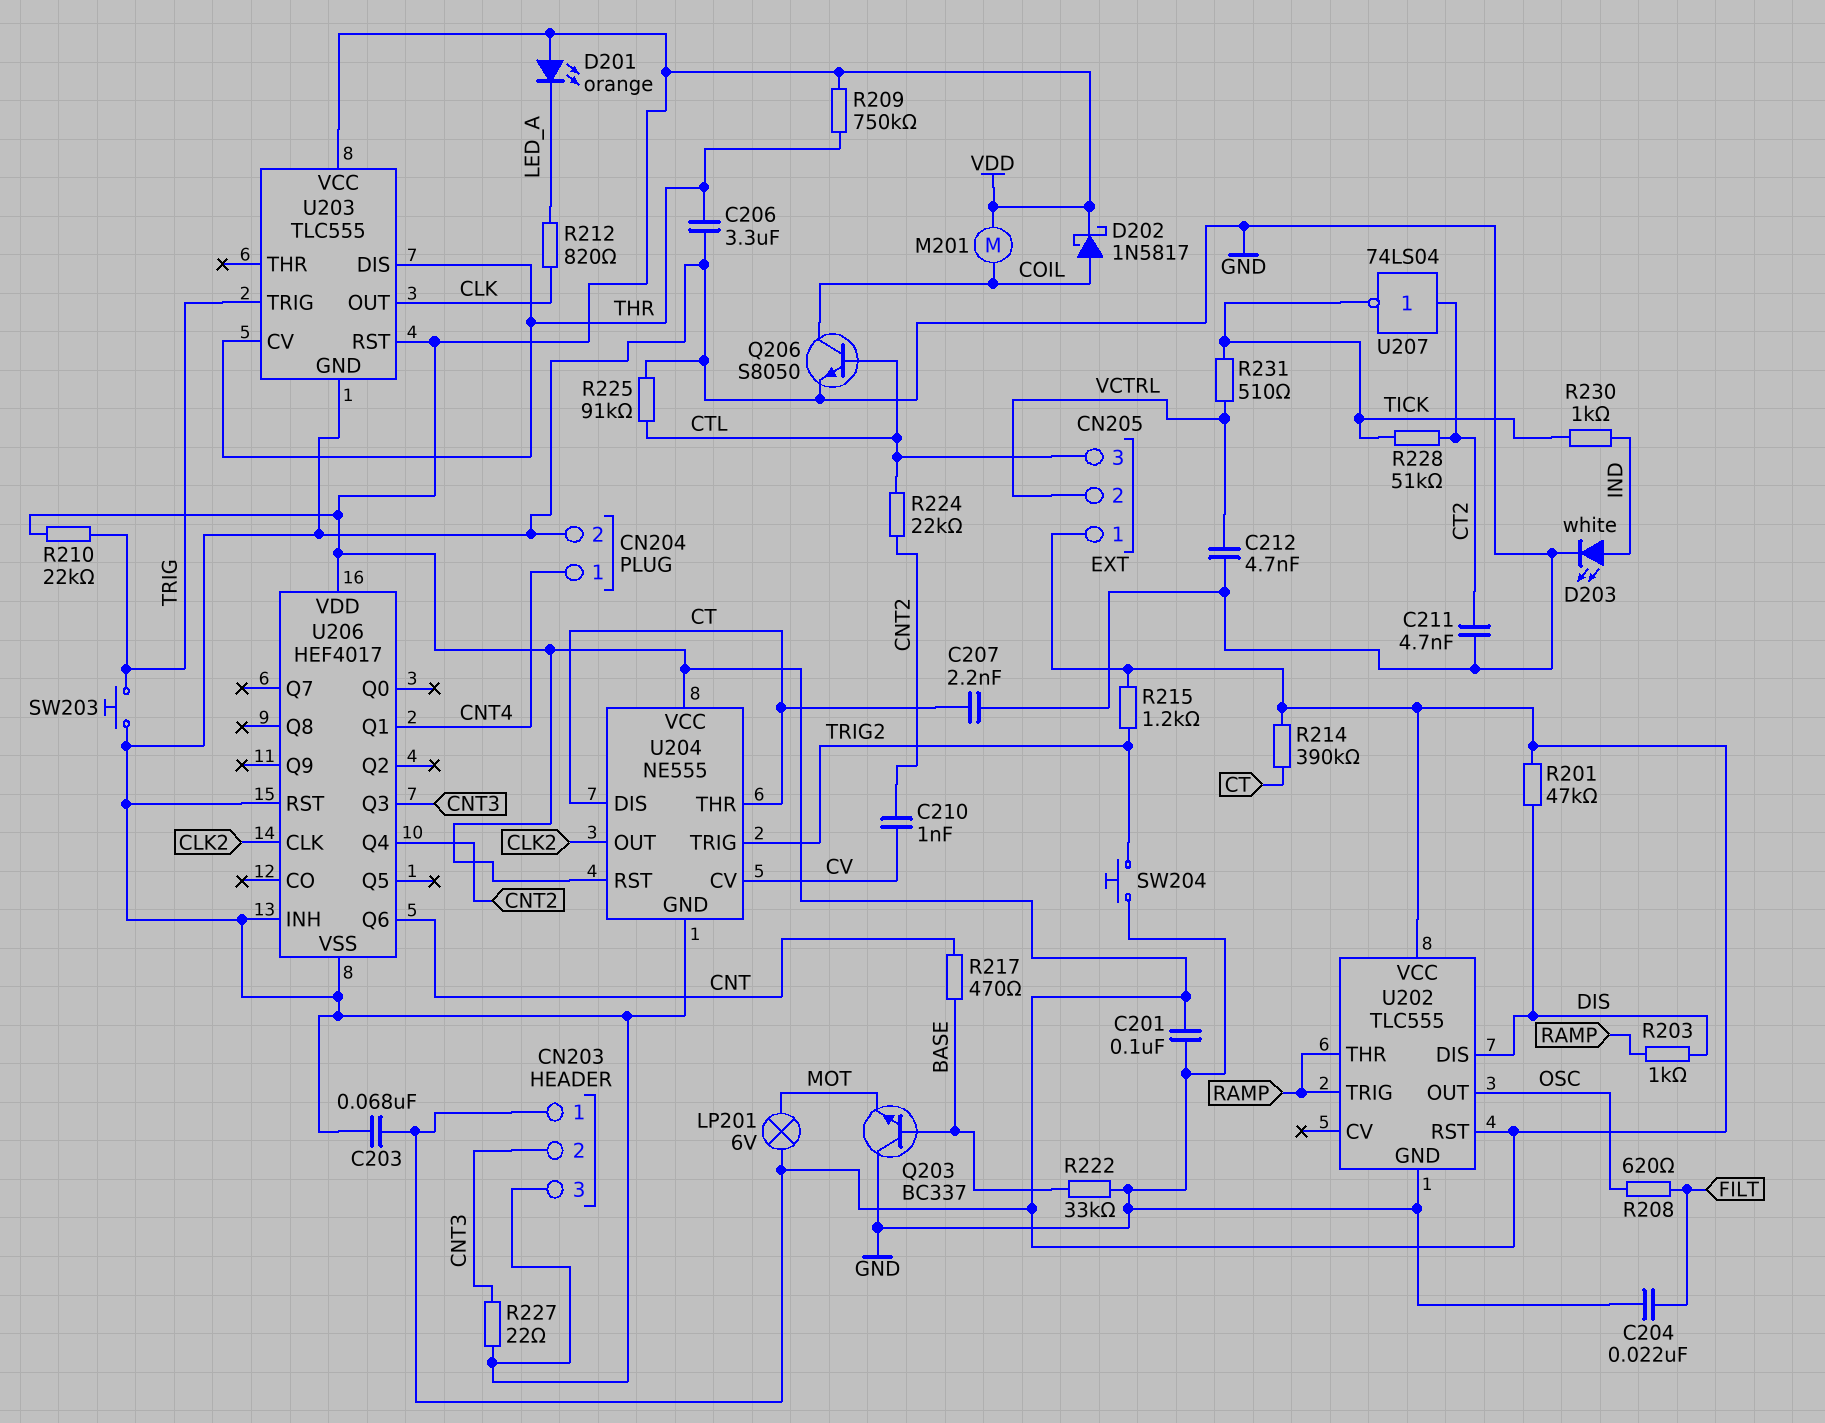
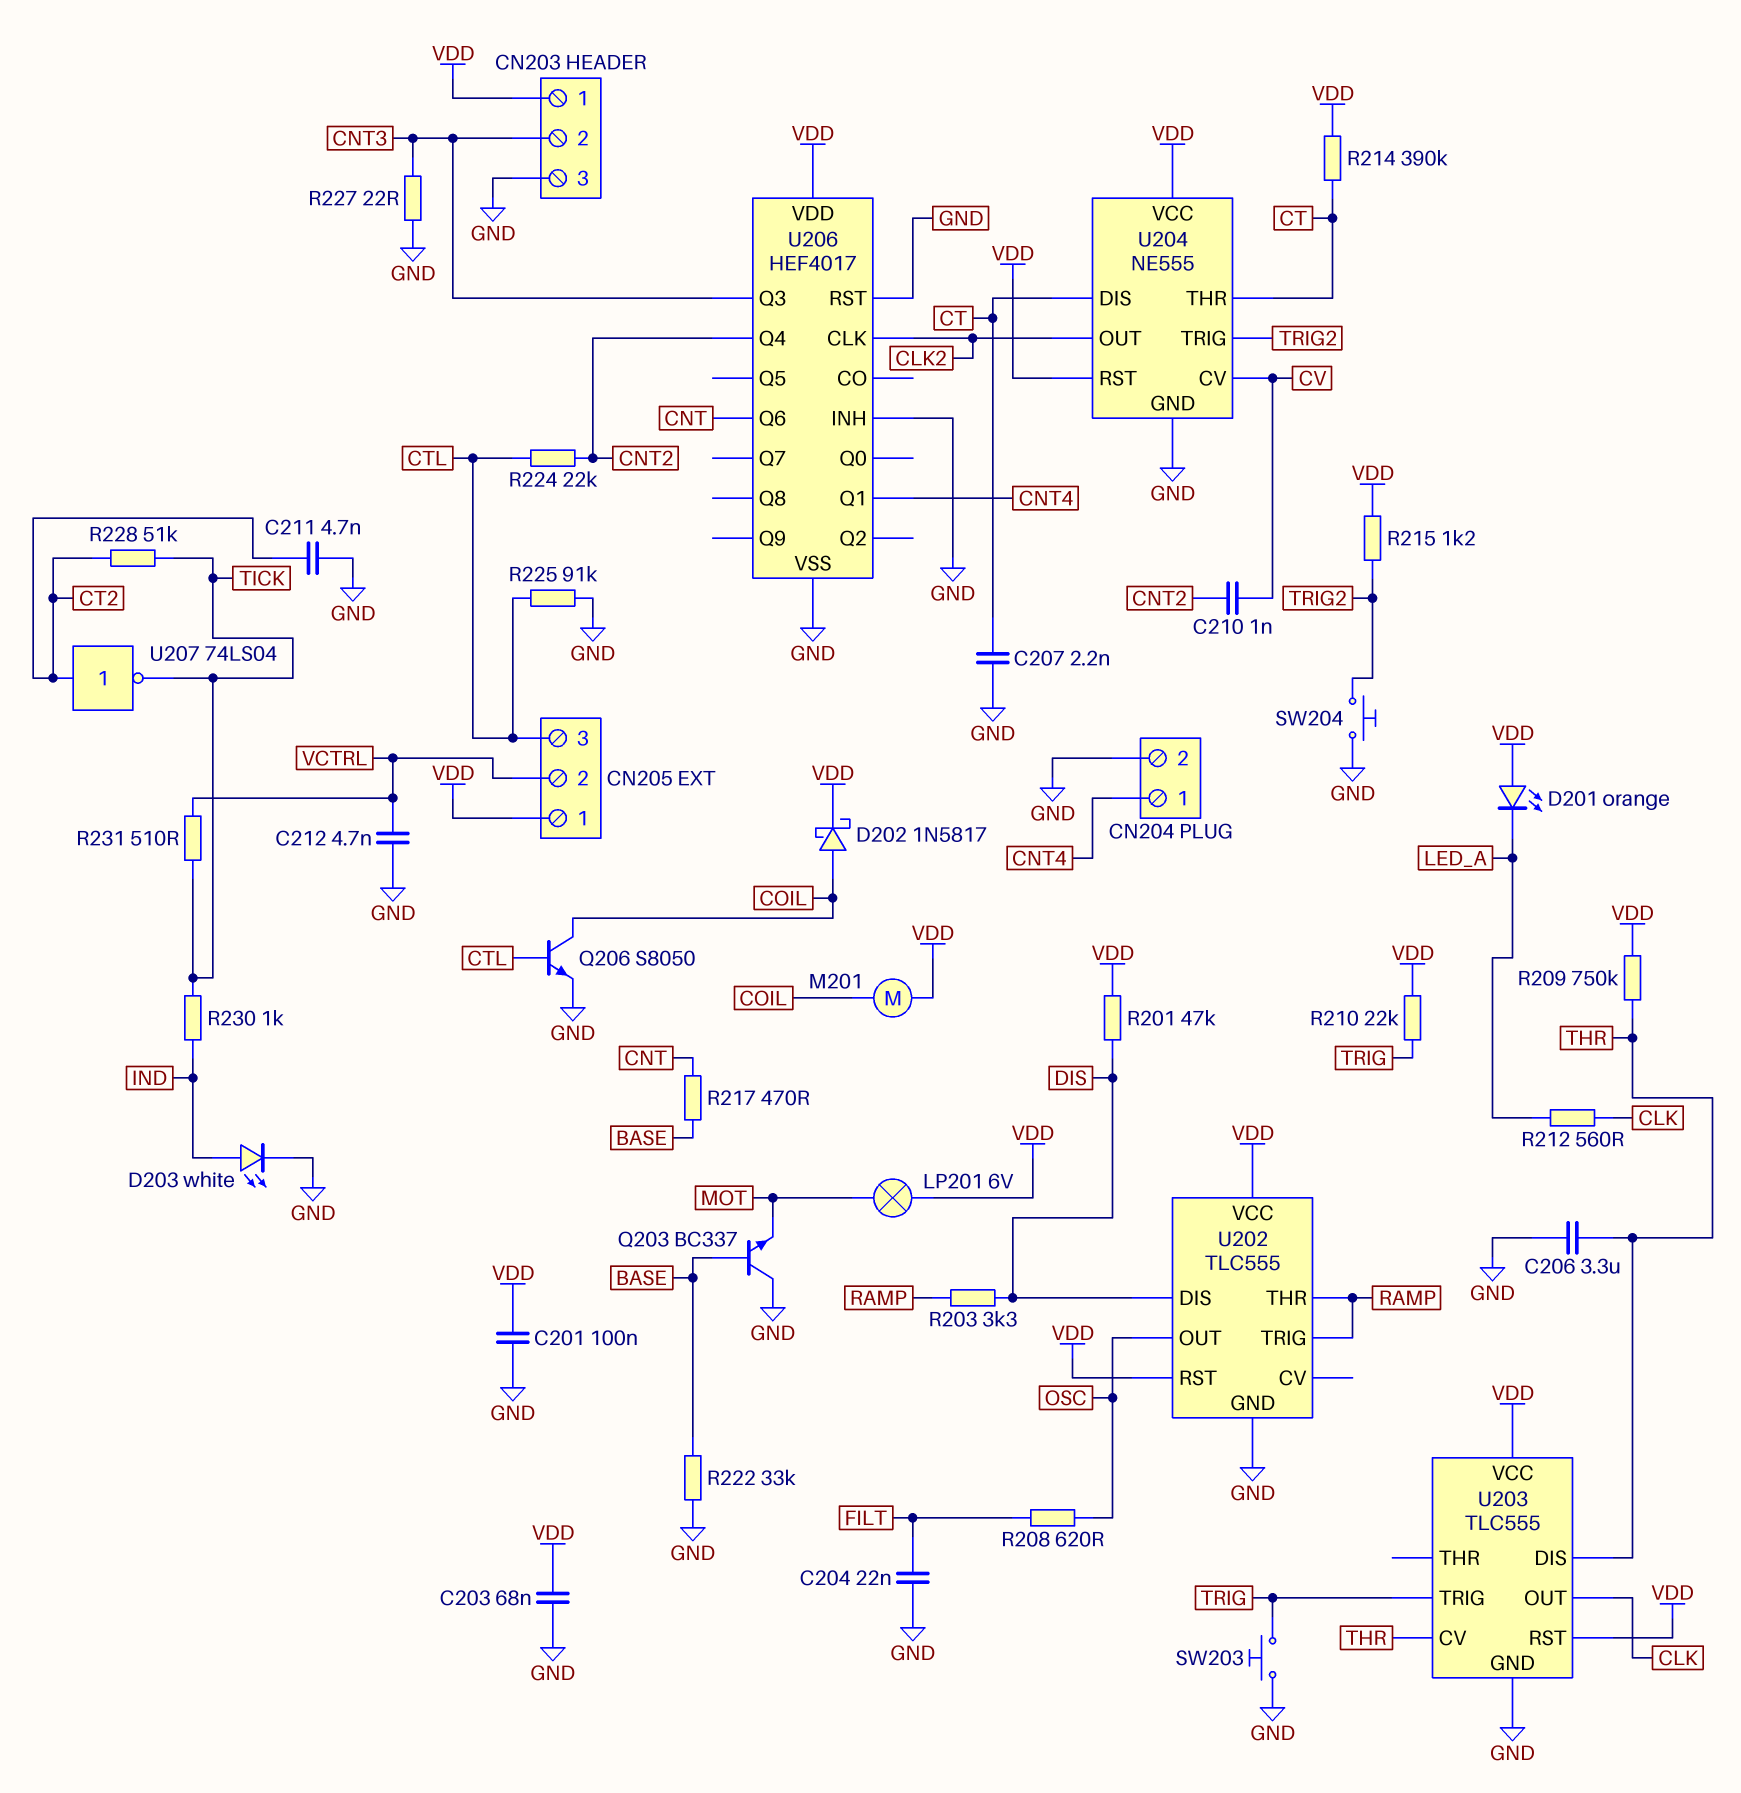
R203: 1k (DIS, RAMP) -> 3.3k (DIS, RAMP)
R212: 820 (CLK, LED_A) -> 560 (CLK, LED_A)

